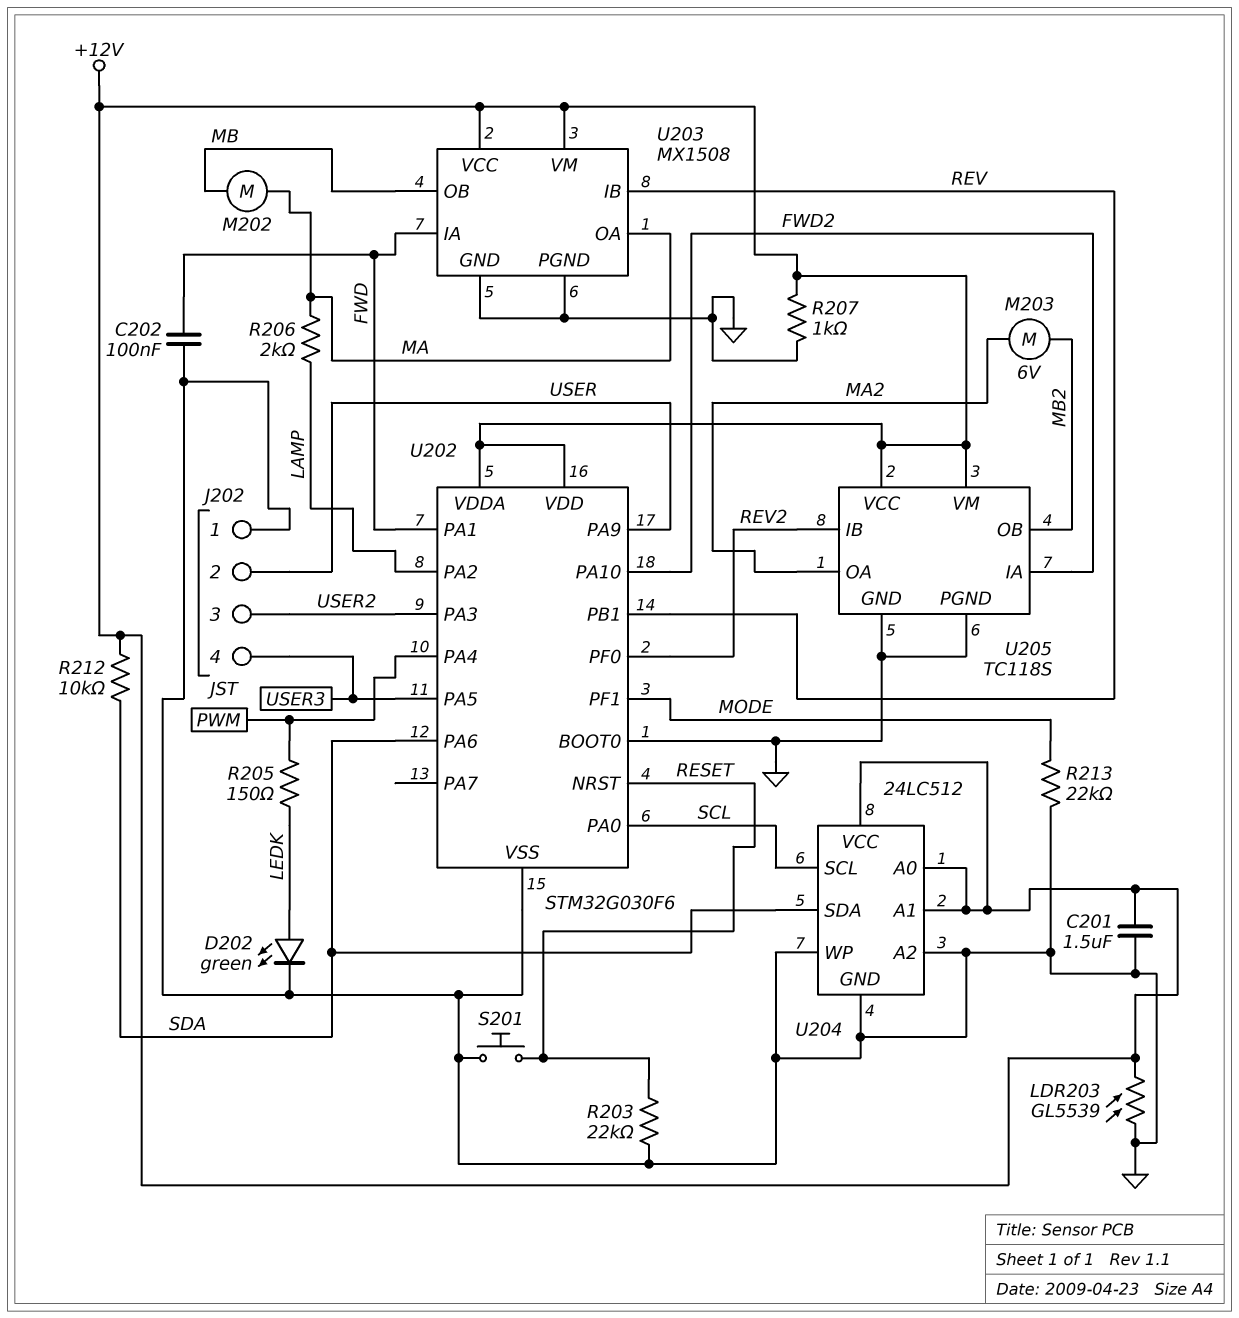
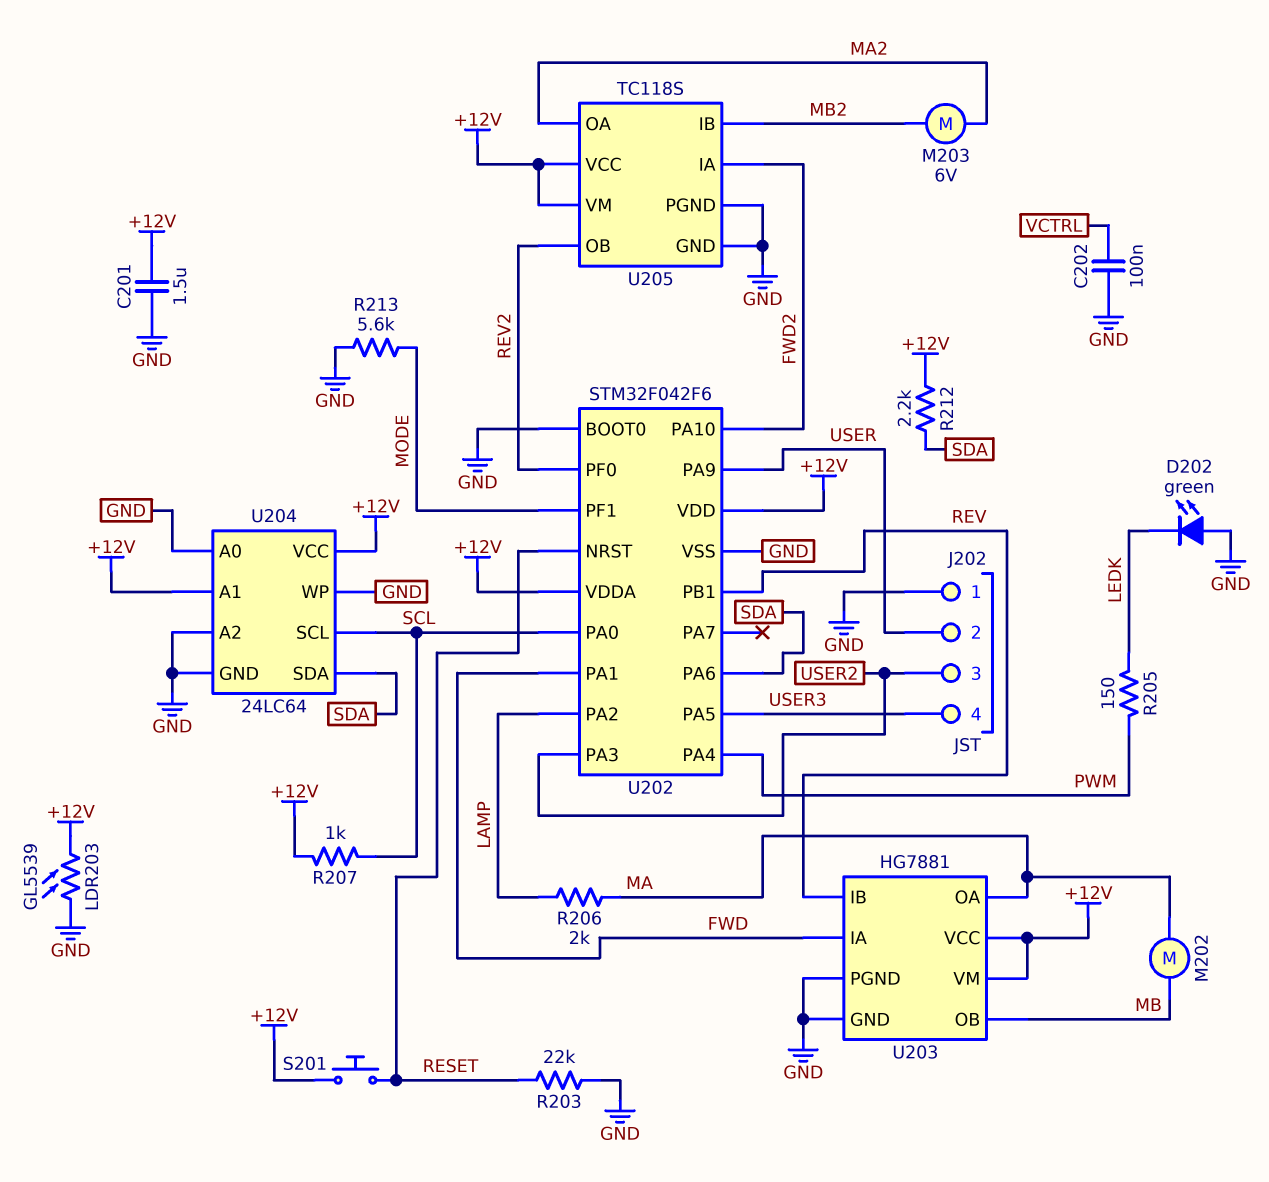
C202: 100nF (FWD, GND) -> 100nF (GND, VCTRL)
D202: LED green (A LEDK, K GND) -> LED green (A GND, K LEDK)
R207: 1k (+12V, GND) -> 1k (+12V, SCL)
R212: 10k (+12V, SDA) -> 2.2k (+12V, SDA)
R213: 22k (GND, MODE) -> 5.6k (GND, MODE)
S201: button (GND, RESET) -> button (+12V, RESET)
U202: STM32G030F6 -> STM32F042F6
U203: MX1508 -> HG7881
U204: 24LC512 -> 24LC64
U204 pin A0: +12V -> GND
U205 pin IB: REV2 -> MB2
U205 pin OB: MB2 -> REV2

